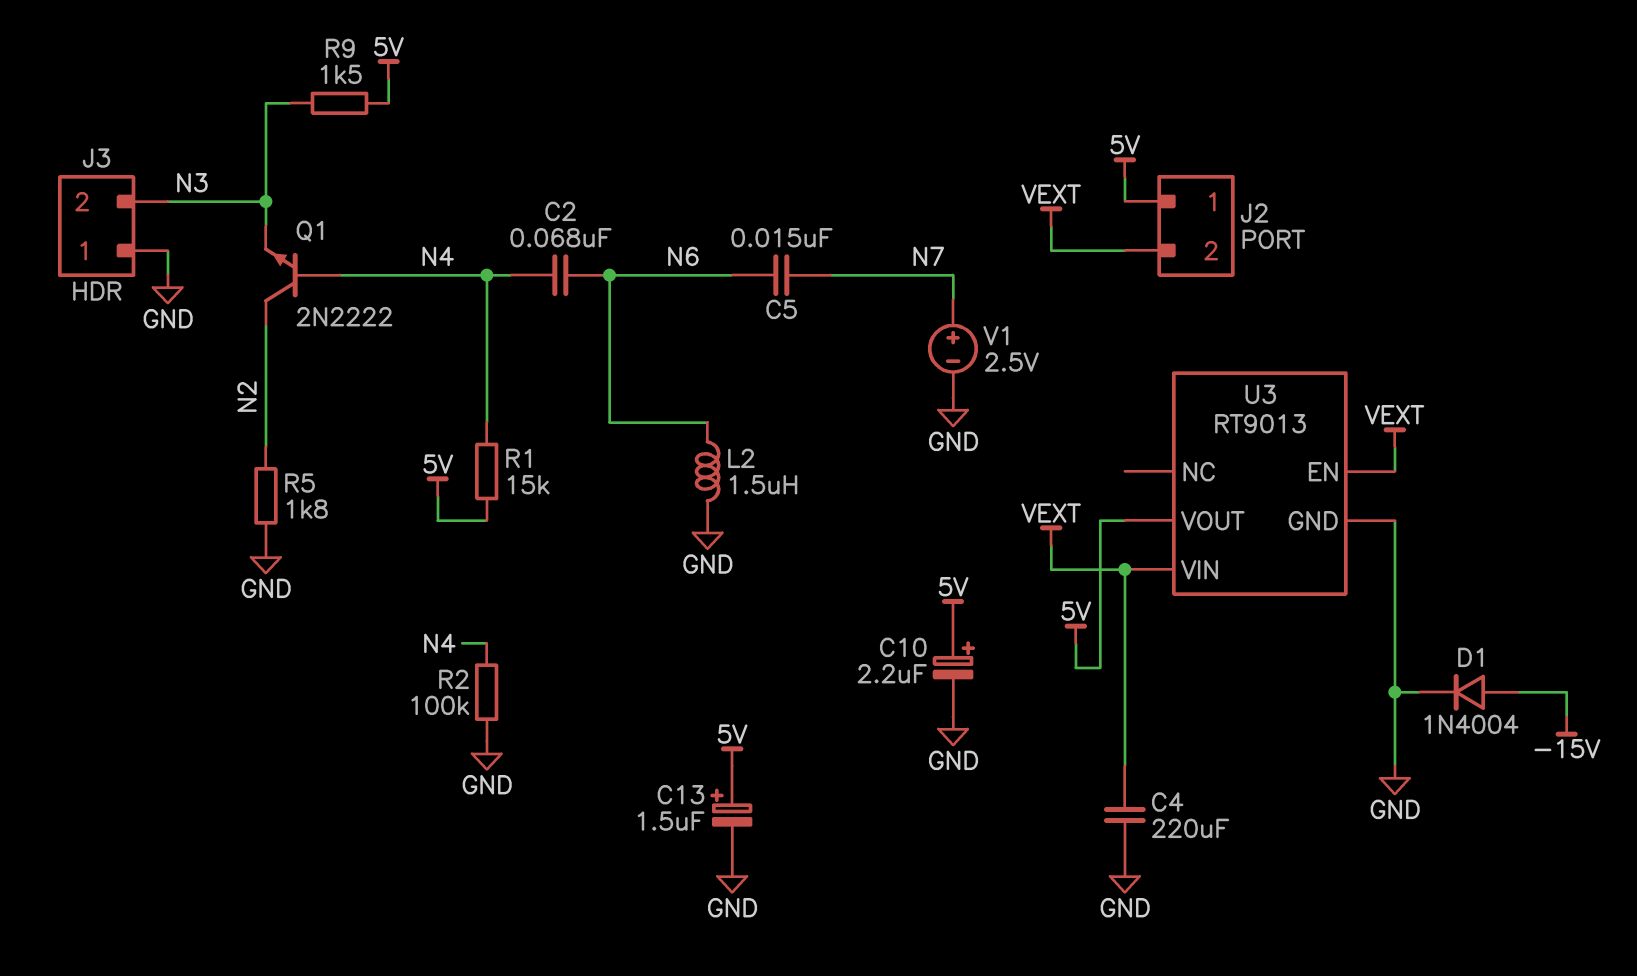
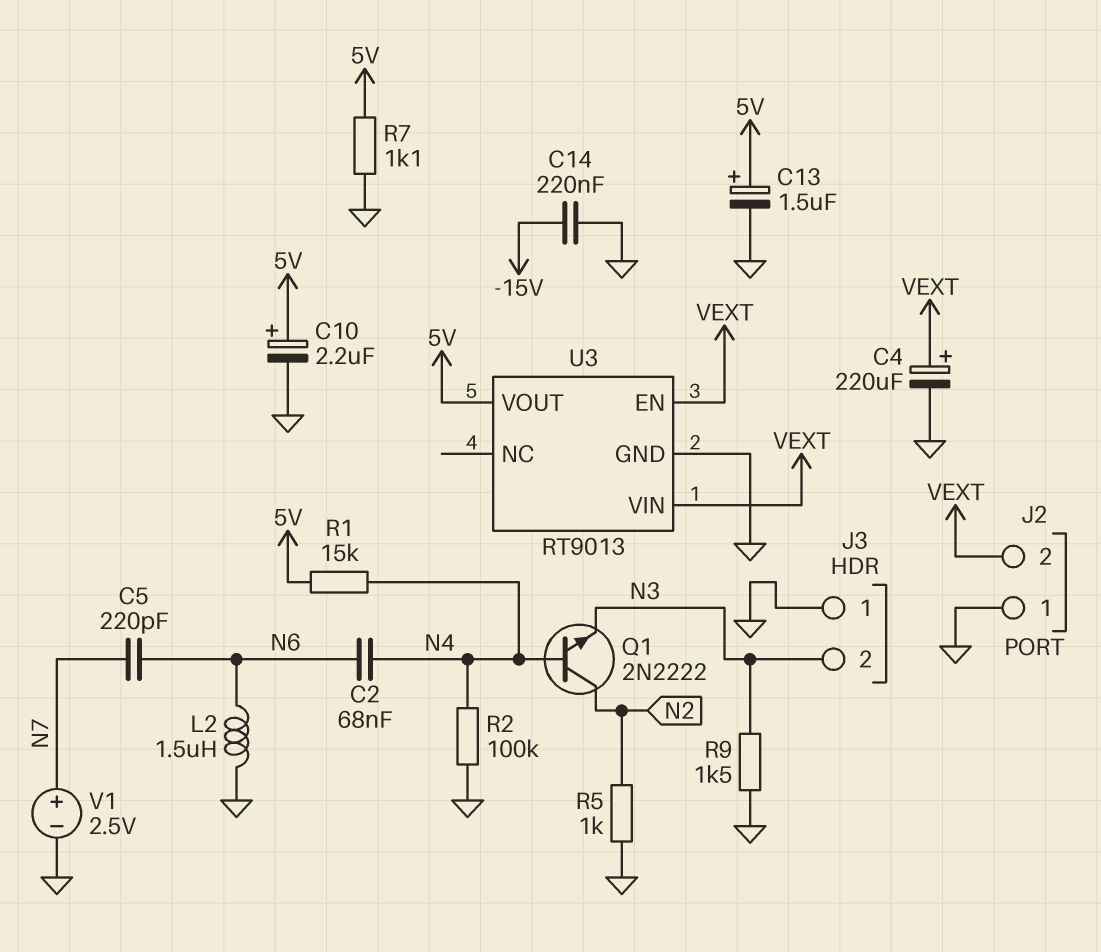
C4: 220uF (GND, VEXT) -> 220uF (plus VEXT, minus GND)
C5: 15nF (N6, N7) -> 220pF (N6, N7)
C14: none -> 220nF (-15V, GND)
D1: diode 1N4004 (A -15V, K GND) -> none
J2 pin 1: 5V -> GND
R5: 1.8k (GND, N2) -> 1k (GND, N2)
R7: none -> 1.1k (5V, GND)
R9: 1.5k (5V, N3) -> 1.5k (GND, N3)

